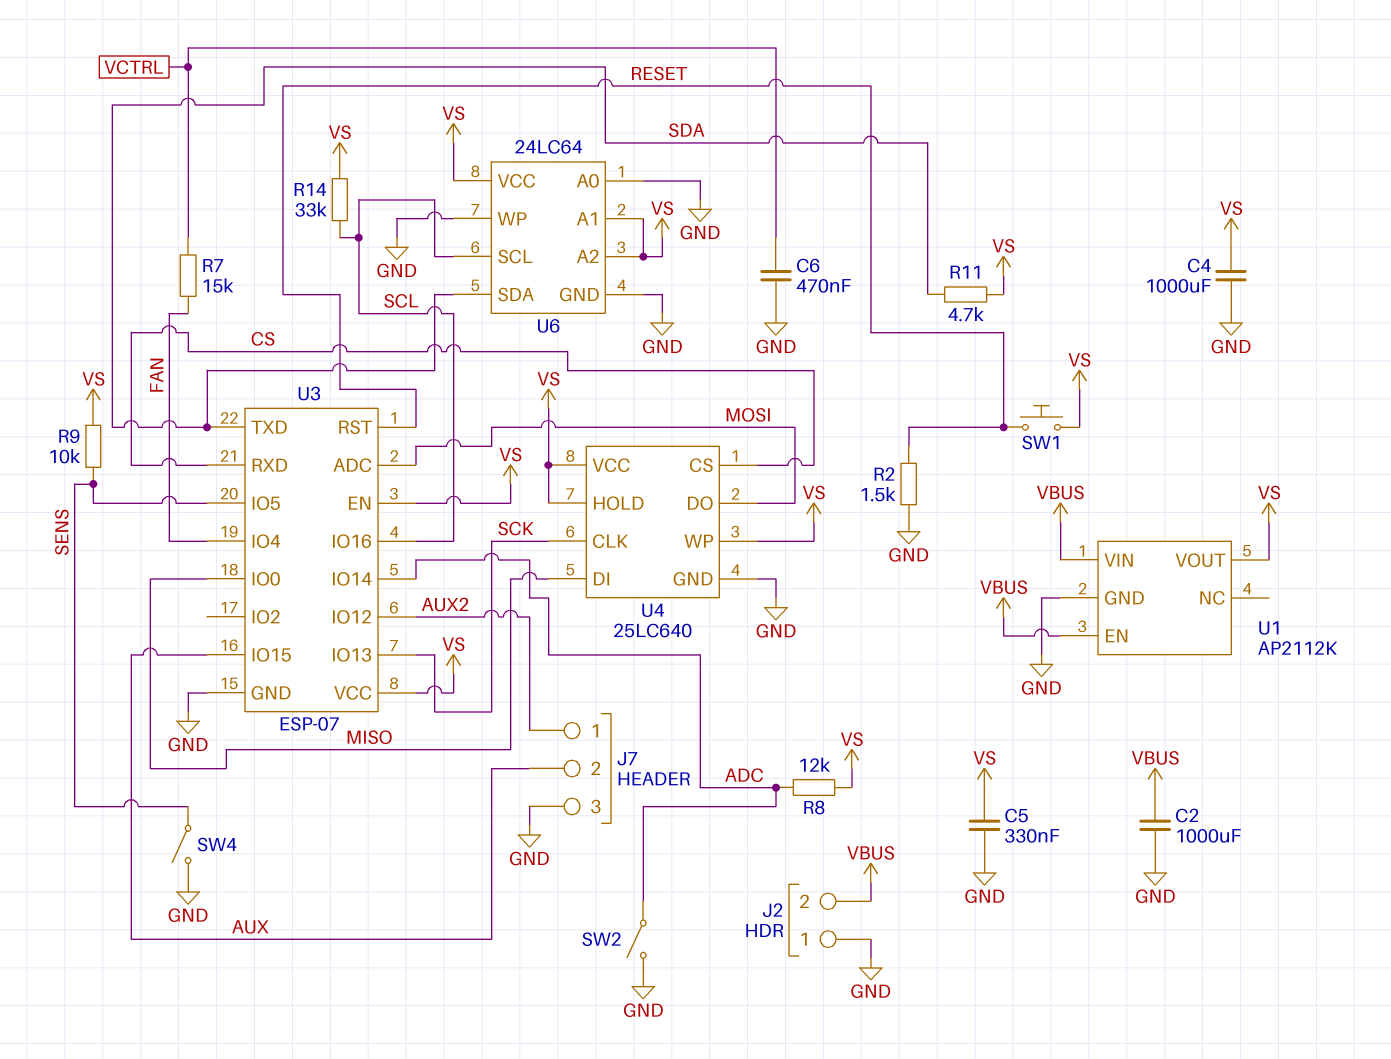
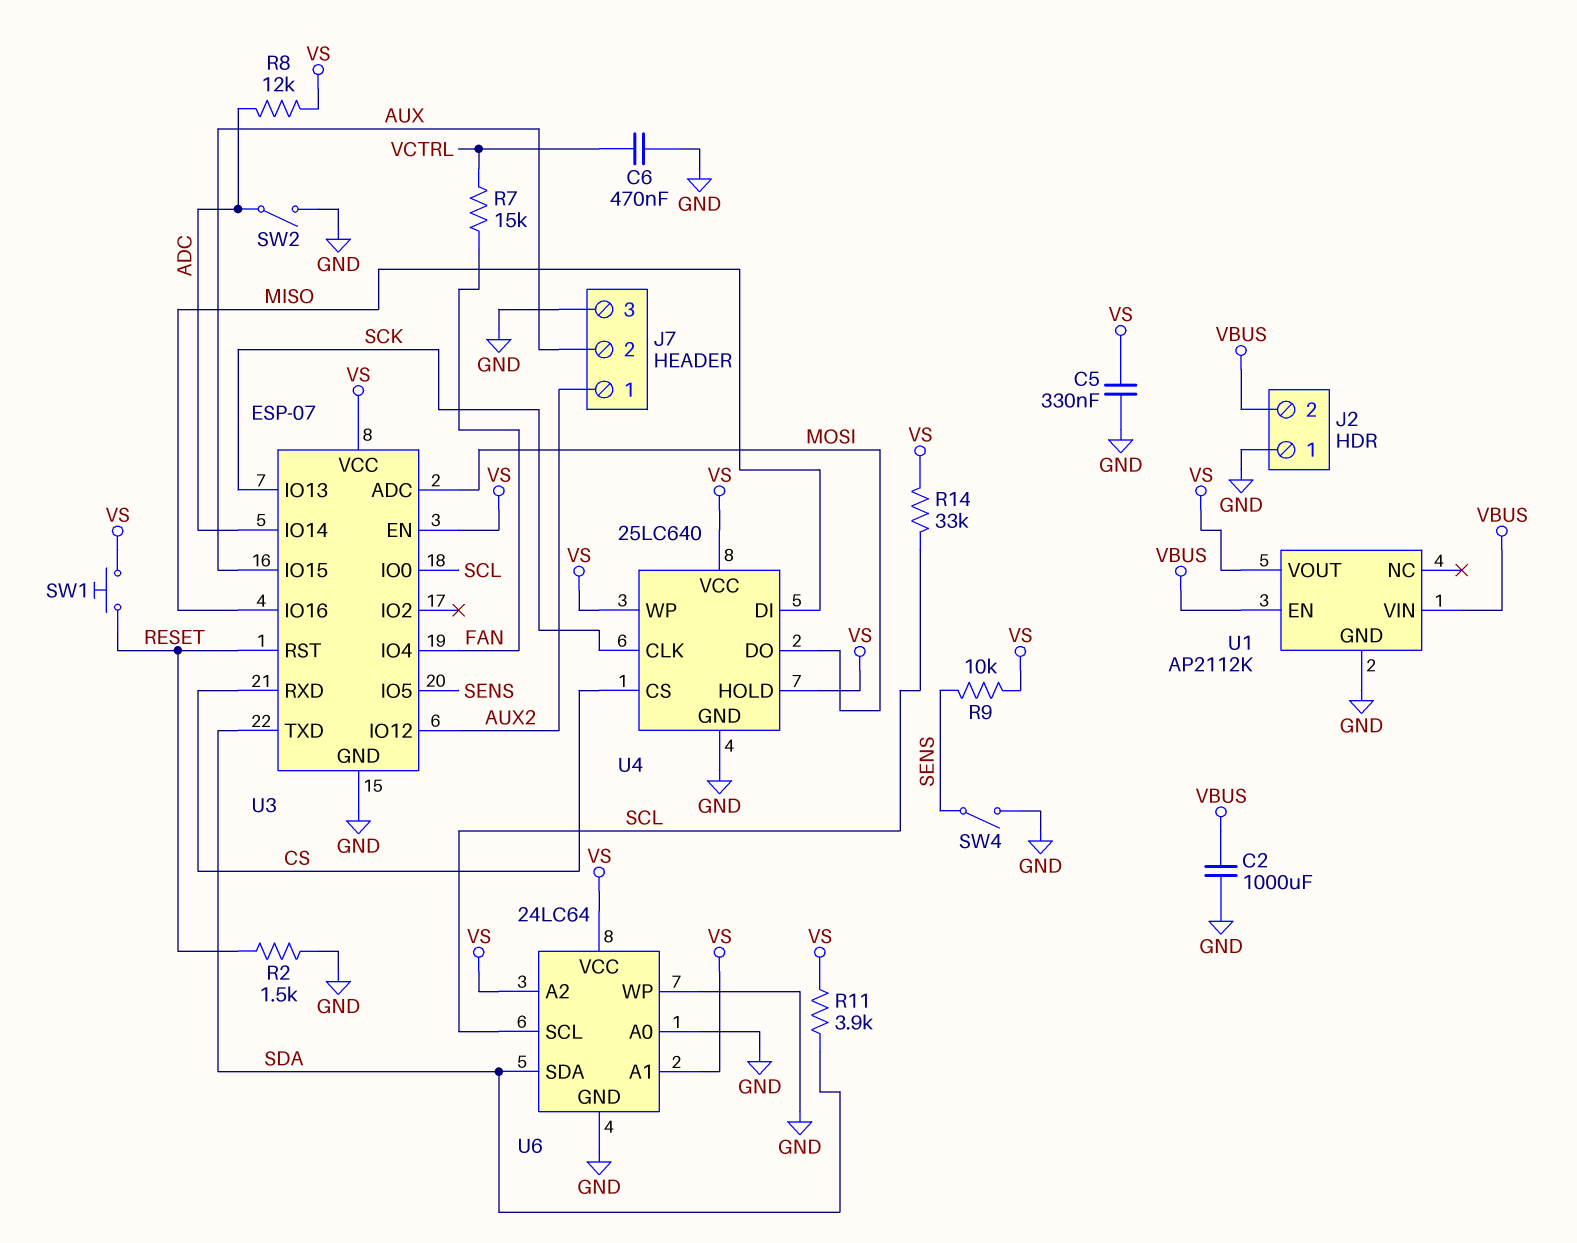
C4: 1000uF (GND, VS) -> none
R11: 4.7k (SDA, VS) -> 3.9k (SDA, VS)
U3 pin IO0: MISO -> SCL
U3 pin IO16: SCL -> MISO

